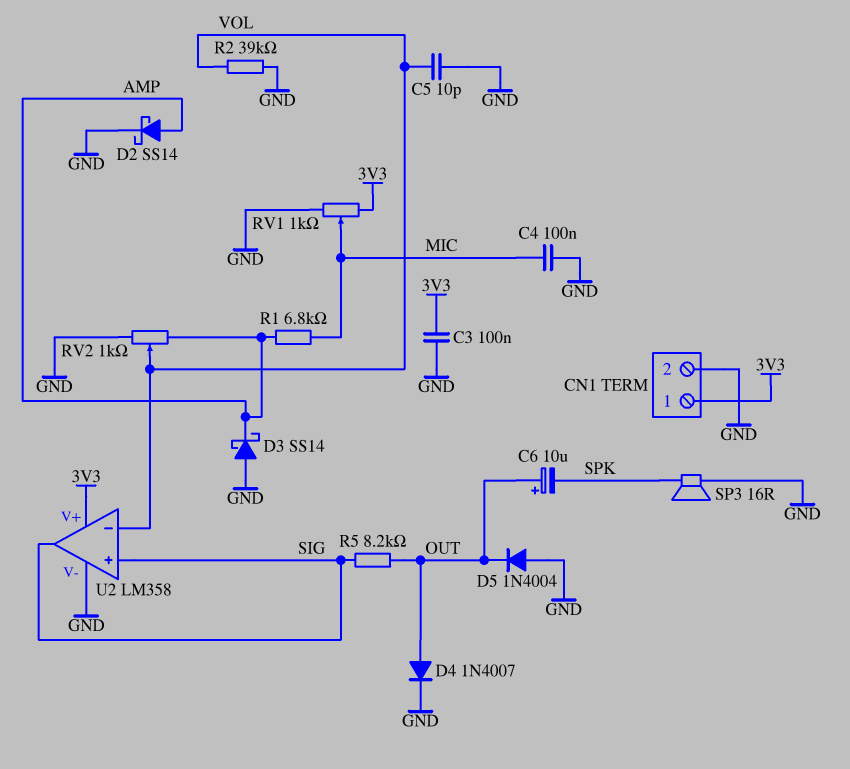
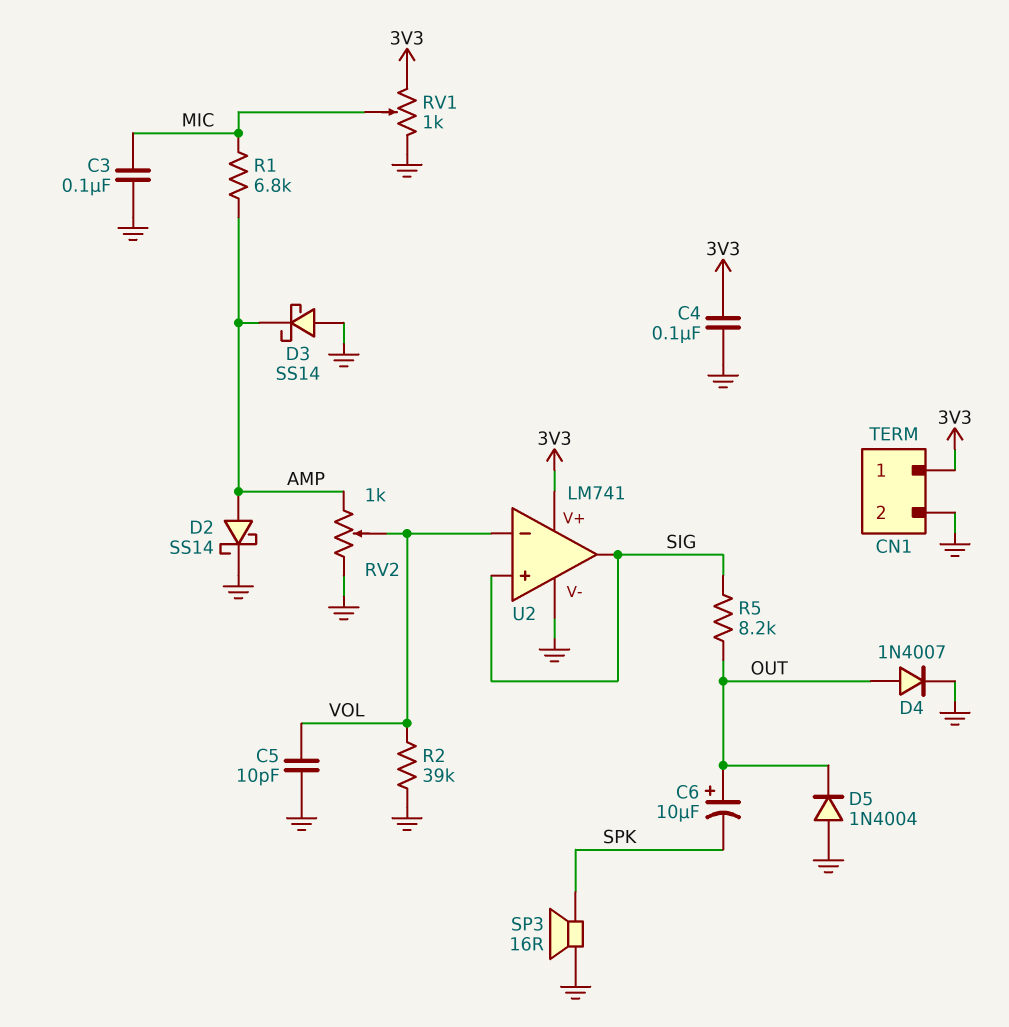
C3: 100nF (3V3, GND) -> 100nF (GND, MIC)
C4: 100nF (GND, MIC) -> 100nF (3V3, GND)
U2: LM358 -> LM741

